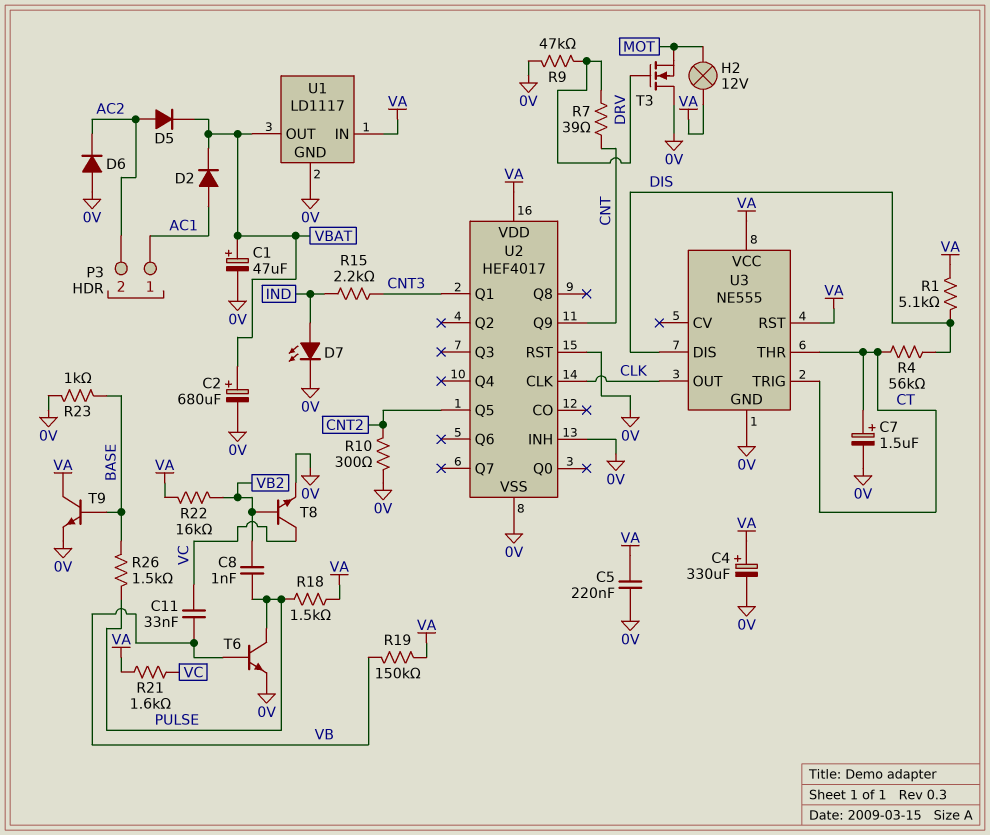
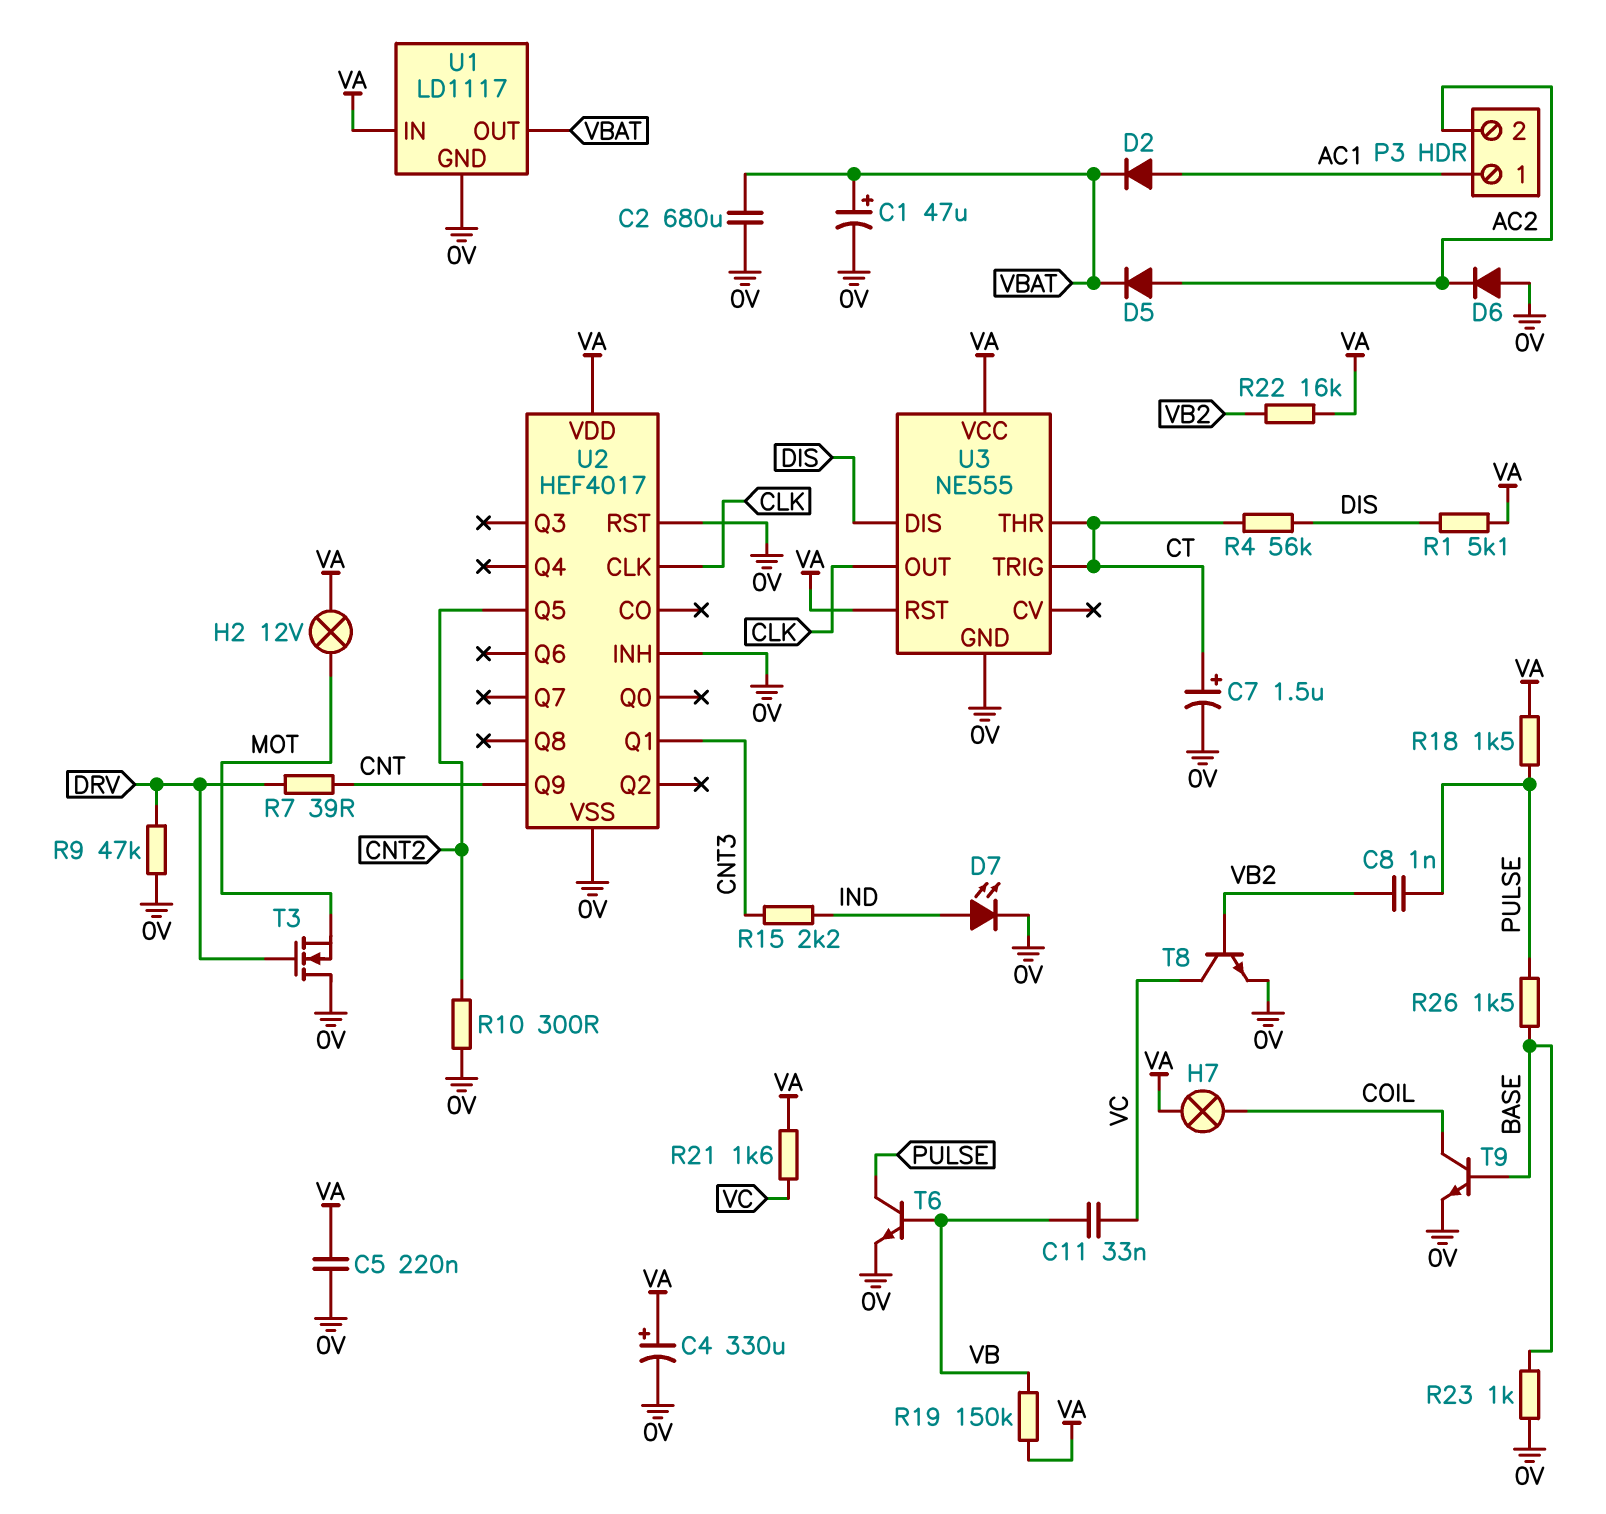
C2: 680uF (plus VBAT, minus 0V) -> 680uF (0V, VBAT)
H7: none -> lamp (COIL, VA)
T9: NPN (B BASE, C VA, E 0V) -> NPN (B BASE, C COIL, E 0V)

